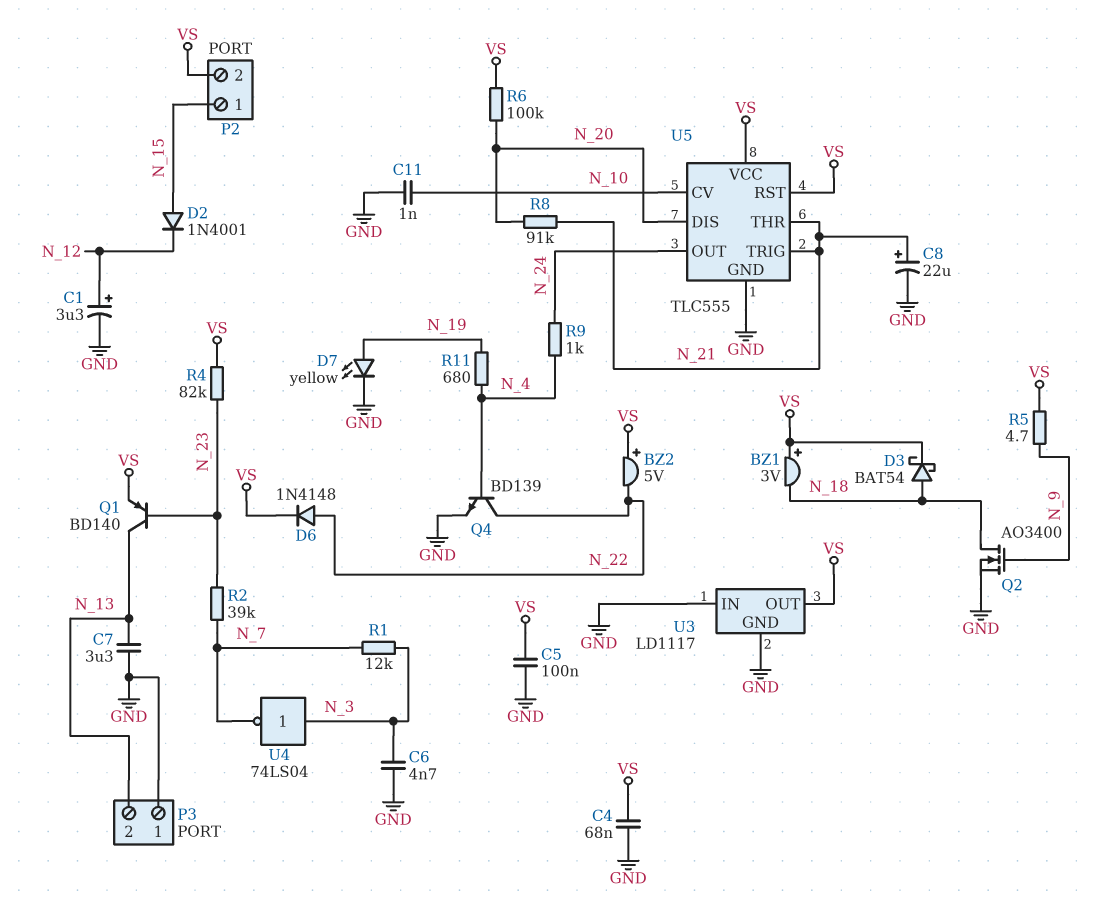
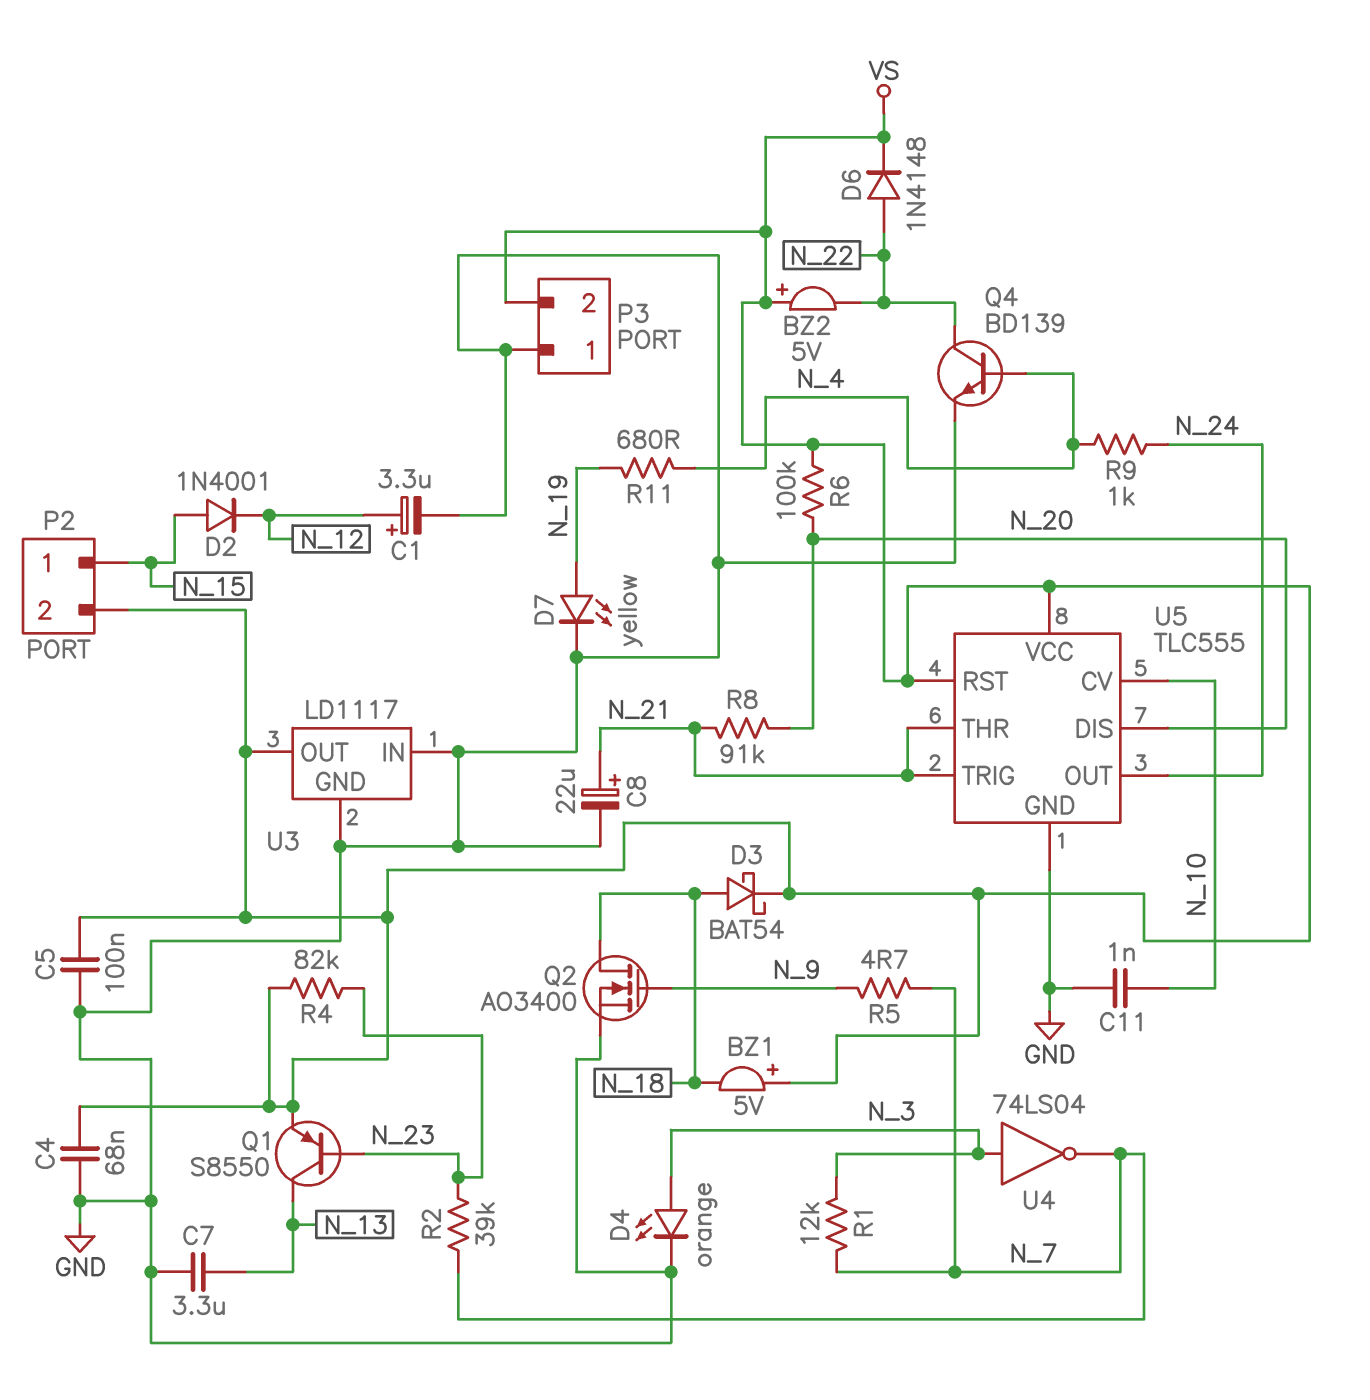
BZ1: buzzer 3V (plus VS, minus N_18) -> buzzer 5V (plus VS, minus N_18)
C6: 4.7nF (GND, N_3) -> none
D4: none -> LED orange (A N_3, K GND)
P3 pin 2: N_13 -> VS
Q1: PNP BD140 (B N_23, C N_13, E VS) -> PNP S8550 (B N_23, C N_13, E VS)
R5: 4.7 (N_9, VS) -> 4.7 (N_7, N_9)

